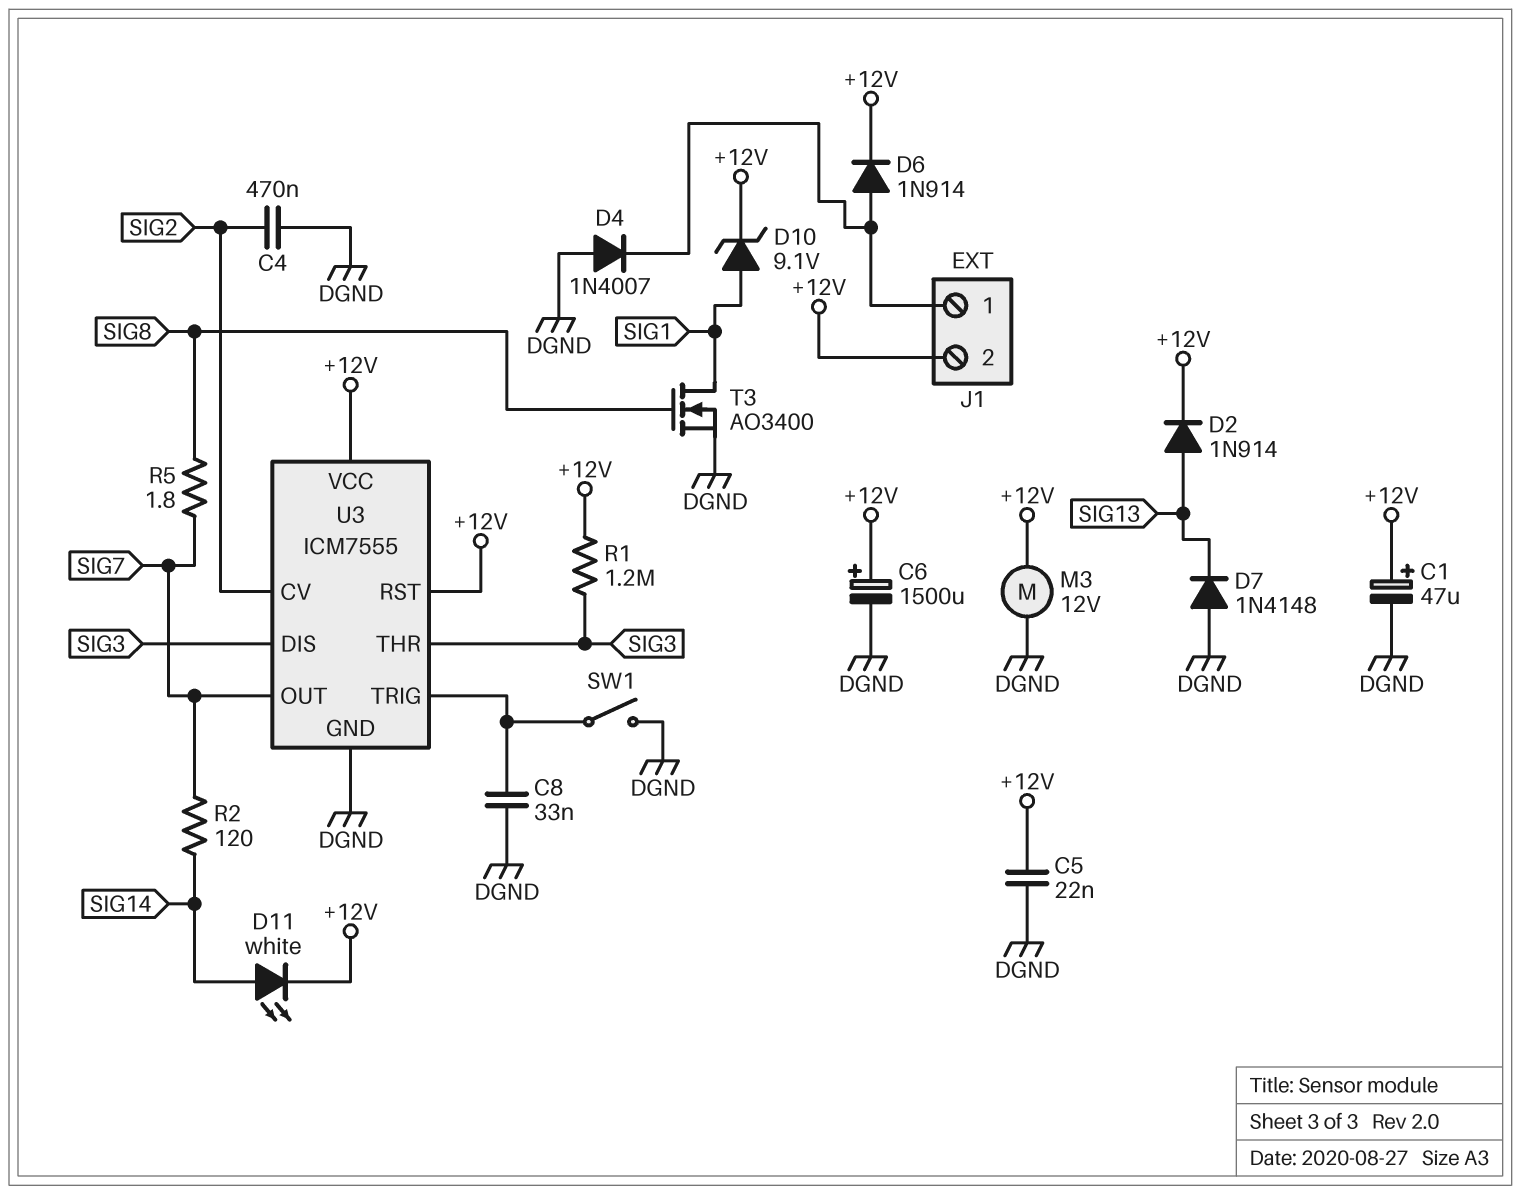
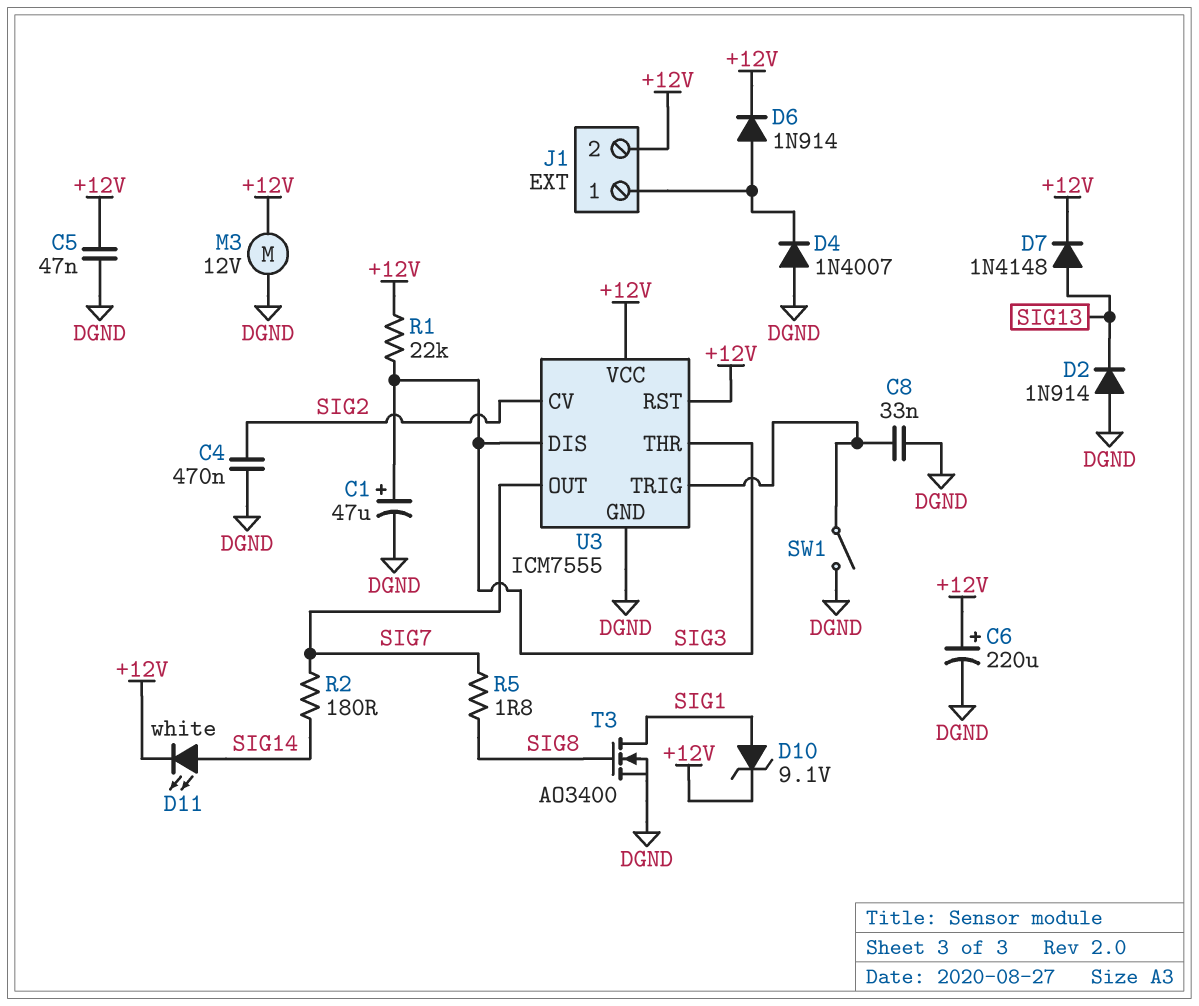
C1: 47uF (plus +12V, minus DGND) -> 47uF (plus SIG3, minus DGND)
C5: 22nF (+12V, DGND) -> 47nF (+12V, DGND)
C6: 1500uF (plus +12V, minus DGND) -> 220uF (plus +12V, minus DGND)
D2: diode 1N914 (A SIG13, K +12V) -> diode 1N914 (A DGND, K SIG13)
D7: diode 1N4148 (A DGND, K SIG13) -> diode 1N4148 (A SIG13, K +12V)
R1: 1.2M (+12V, SIG3) -> 22k (+12V, SIG3)
R2: 120 (SIG7, SIG14) -> 180 (SIG7, SIG14)

